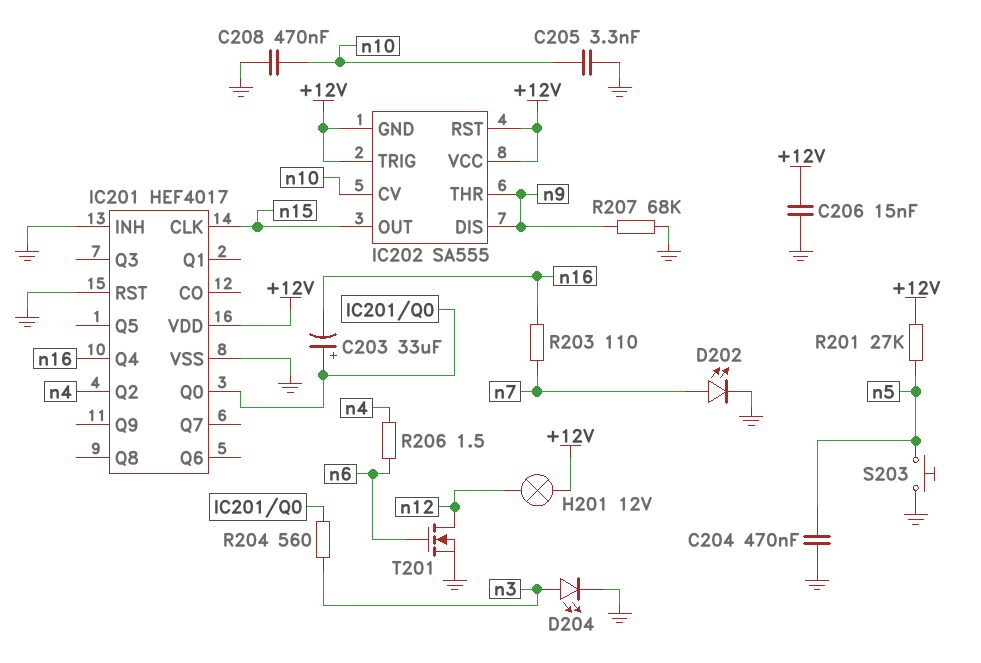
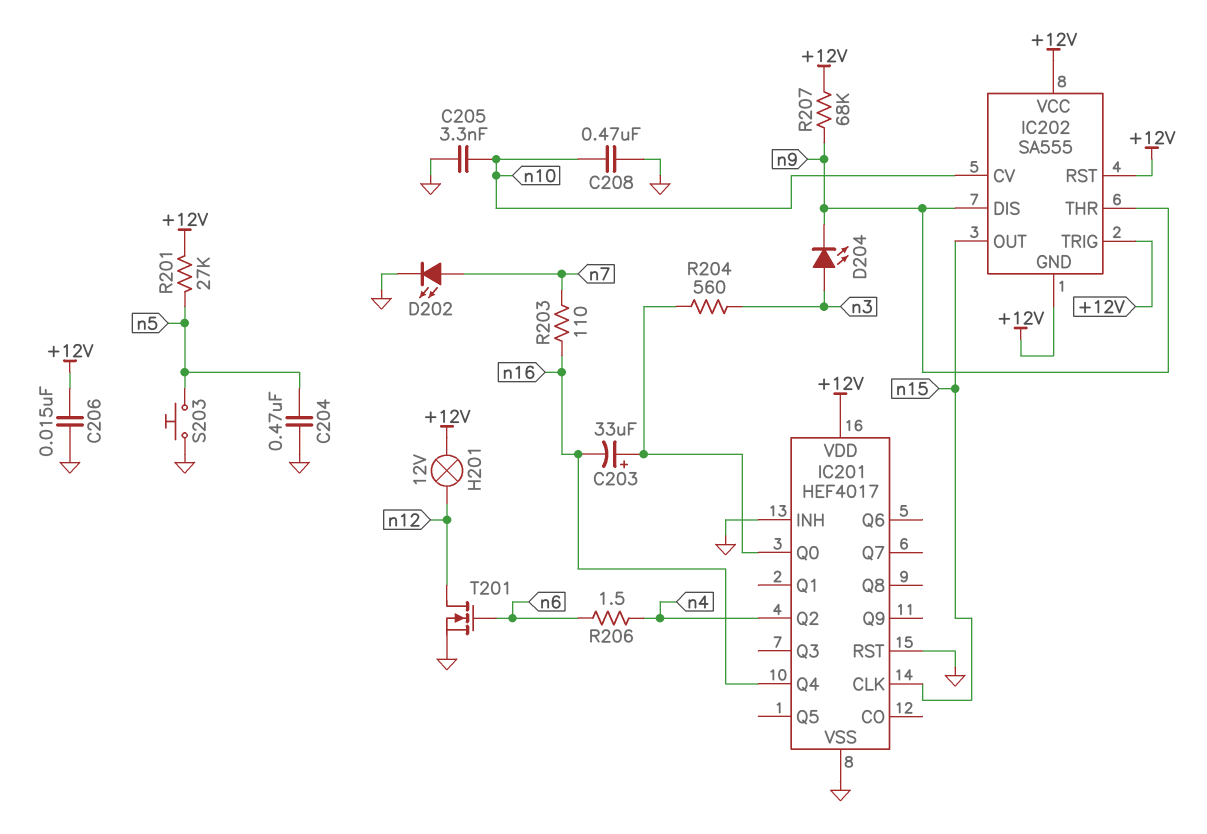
D204: LED (A n3, K GND) -> LED (A n3, K n9)
R207: 68k (GND, n9) -> 68k (+12V, n9)

